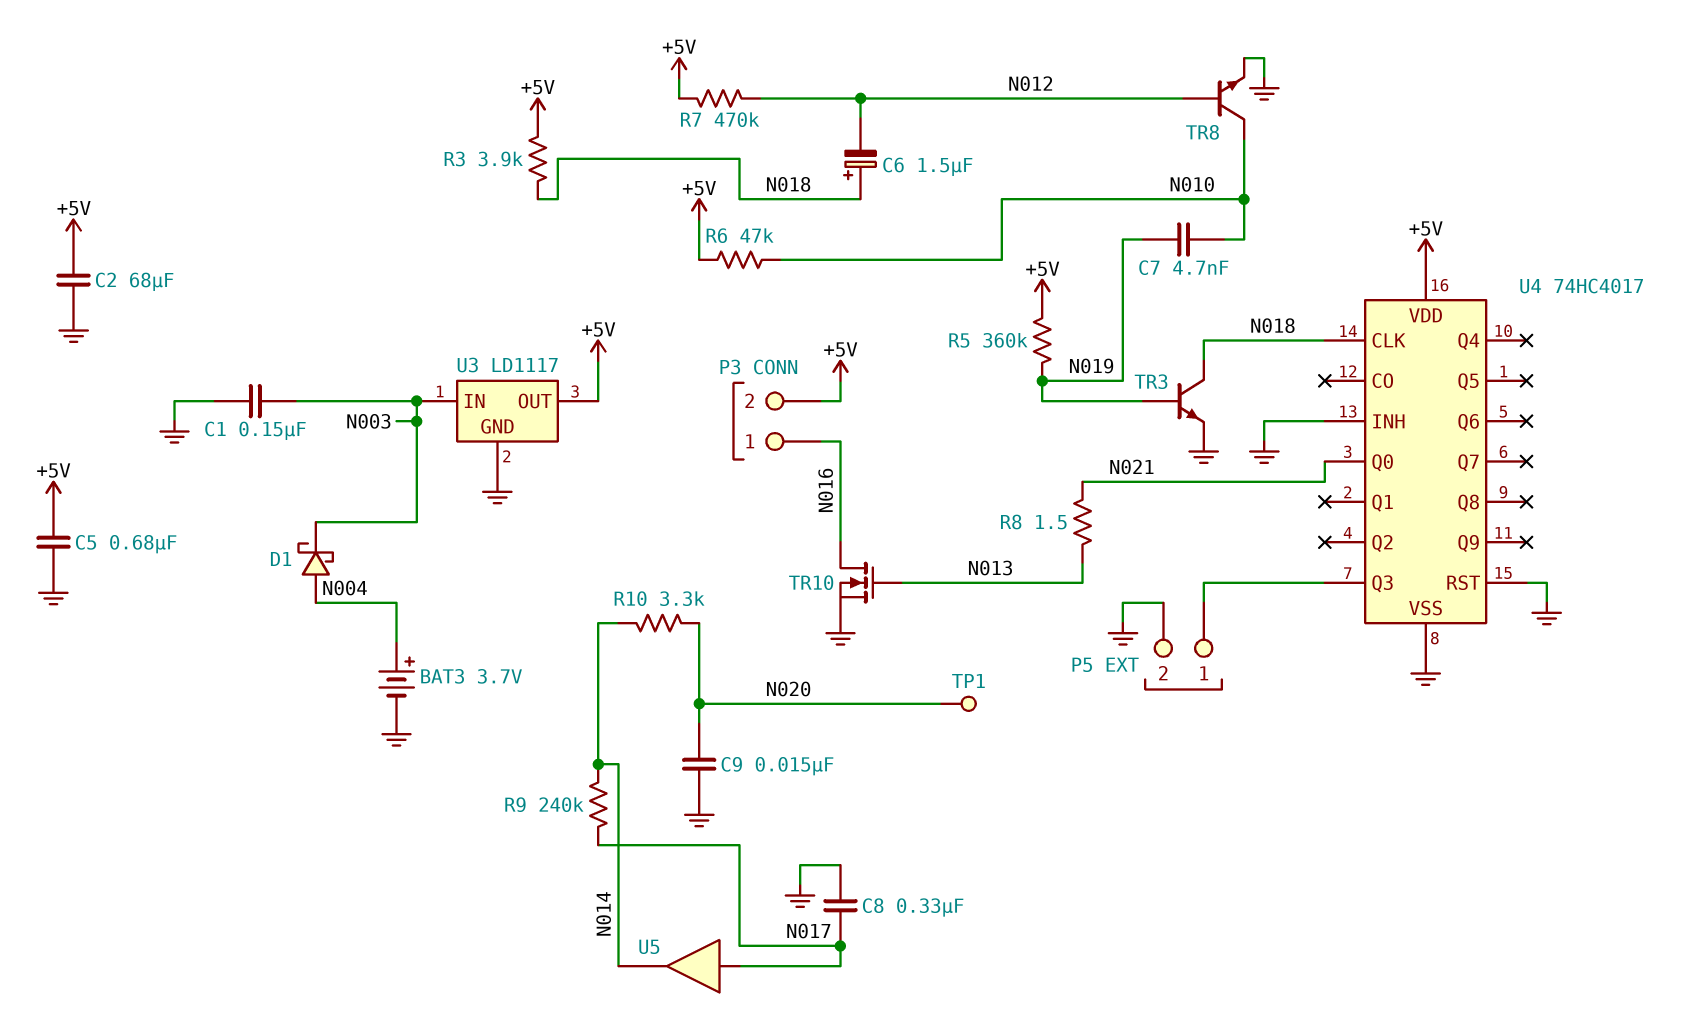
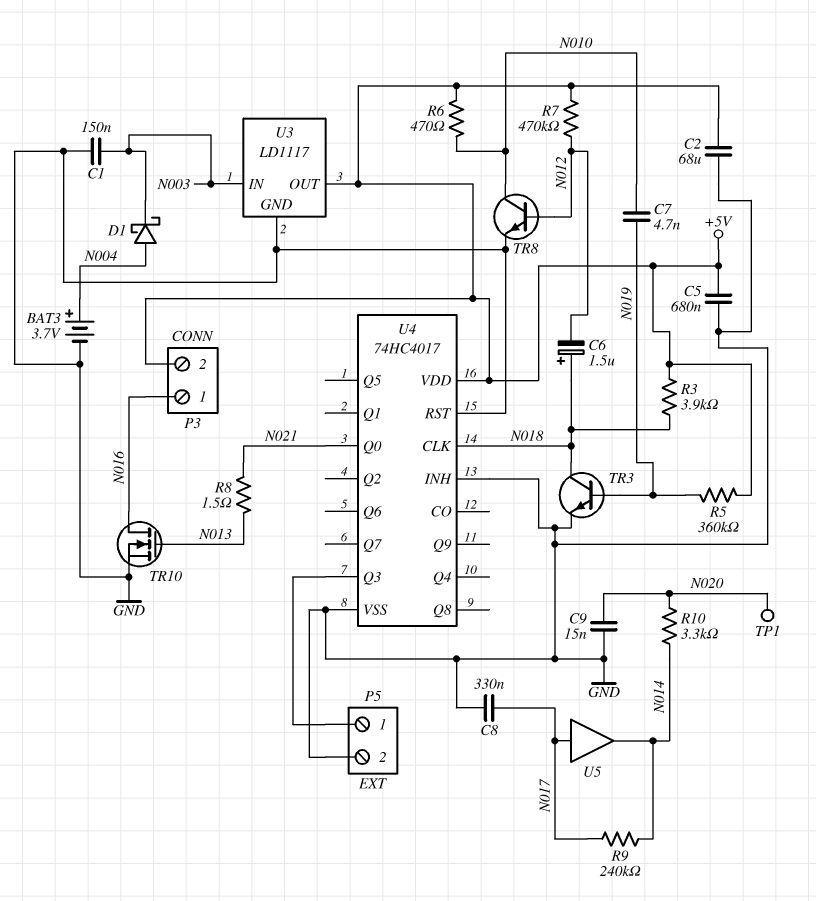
R6: 47k (+5V, N010) -> 470 (+5V, N010)

